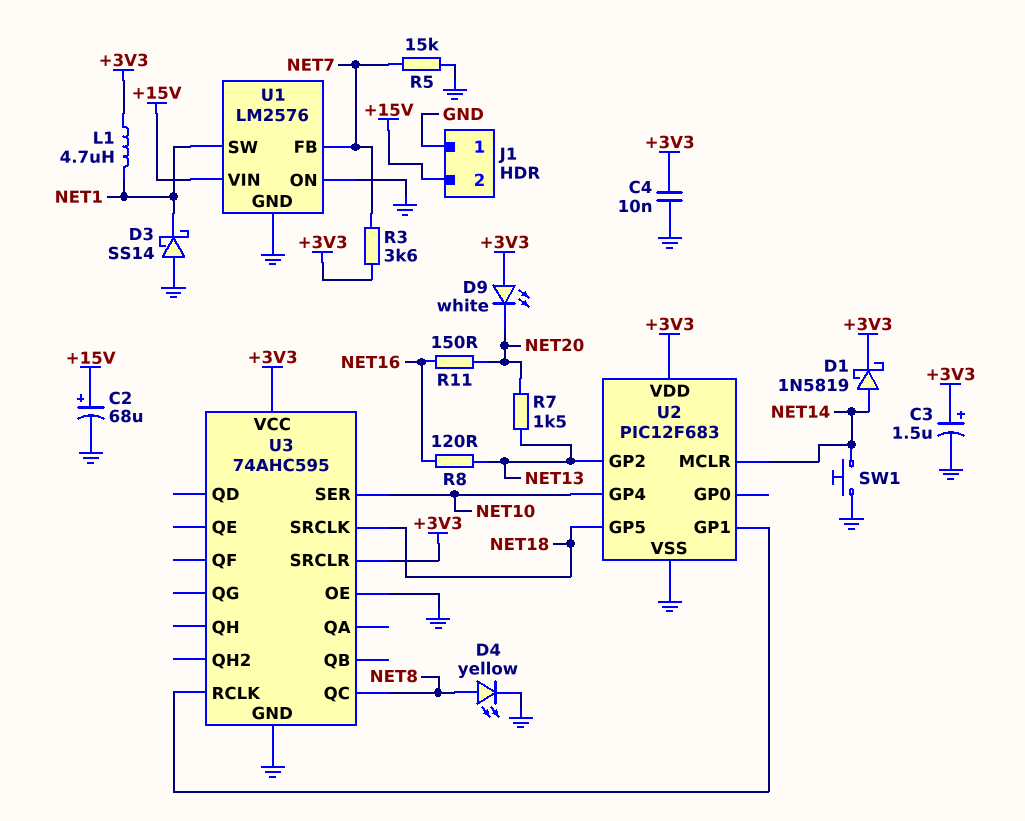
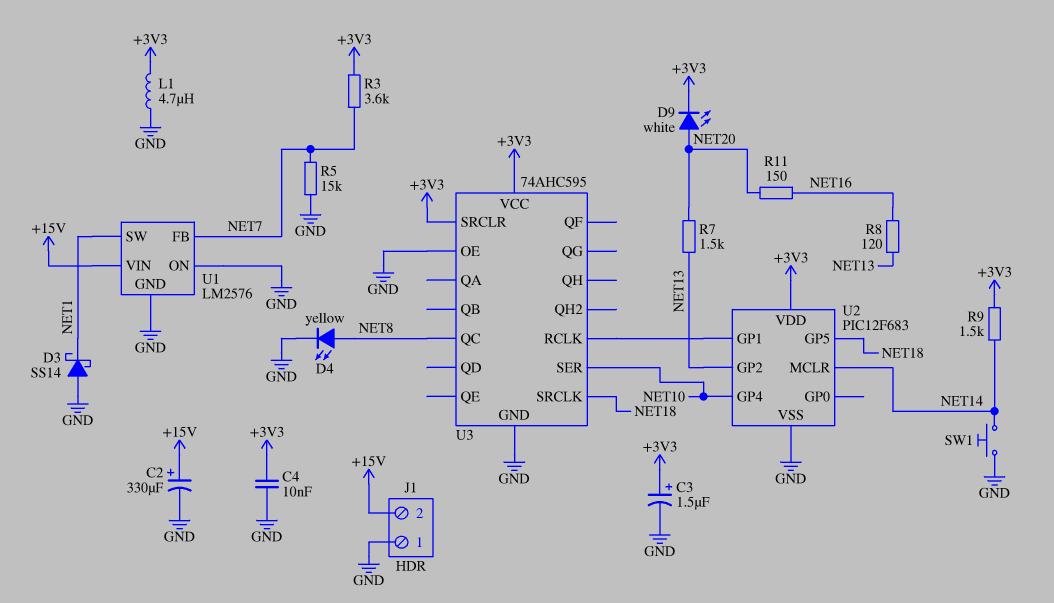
C2: 68uF (plus +15V, minus GND) -> 330uF (plus +15V, minus GND)
D1: schottky 1N5819 (A NET14, K +3V3) -> none
D9: LED white (A +3V3, K NET20) -> LED white (A NET20, K +3V3)
L1: 4.7uH (+3V3, NET1) -> 4.7uH (+3V3, GND)
R9: none -> 1.5k (+3V3, NET14)

